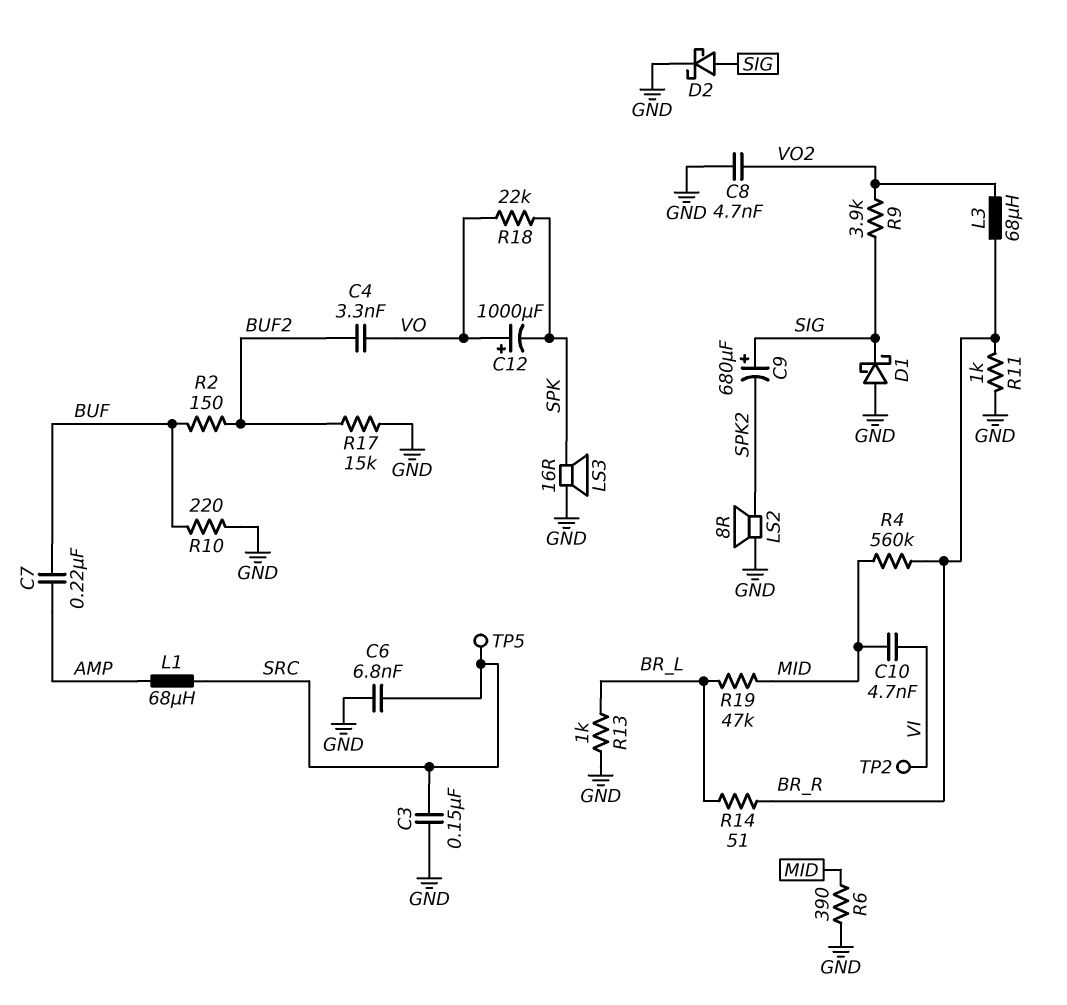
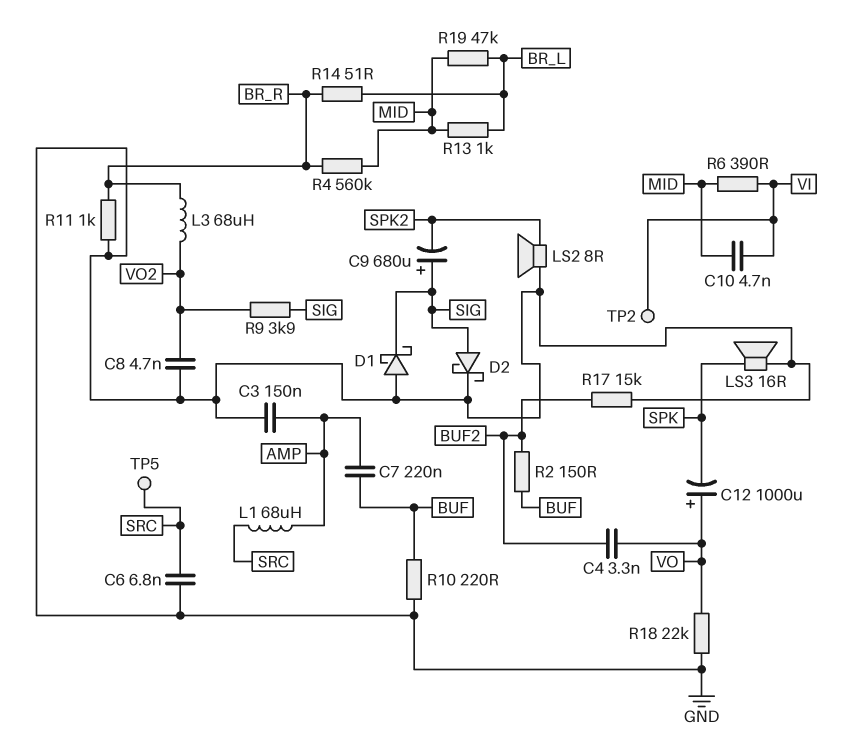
C3: 150nF (GND, SRC) -> 150nF (AMP, GND)
R6: 390 (GND, MID) -> 390 (MID, VI)
R13: 1k (BR_L, GND) -> 1k (BR_L, MID)
R18: 22k (SPK, VO) -> 22k (GND, VO)

